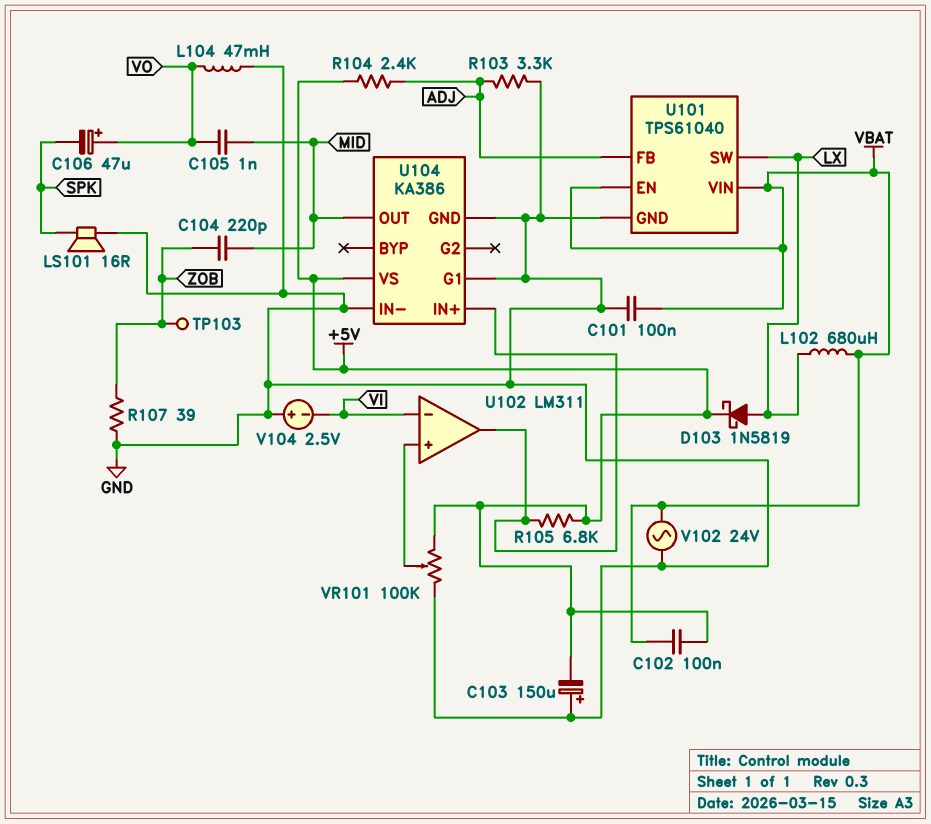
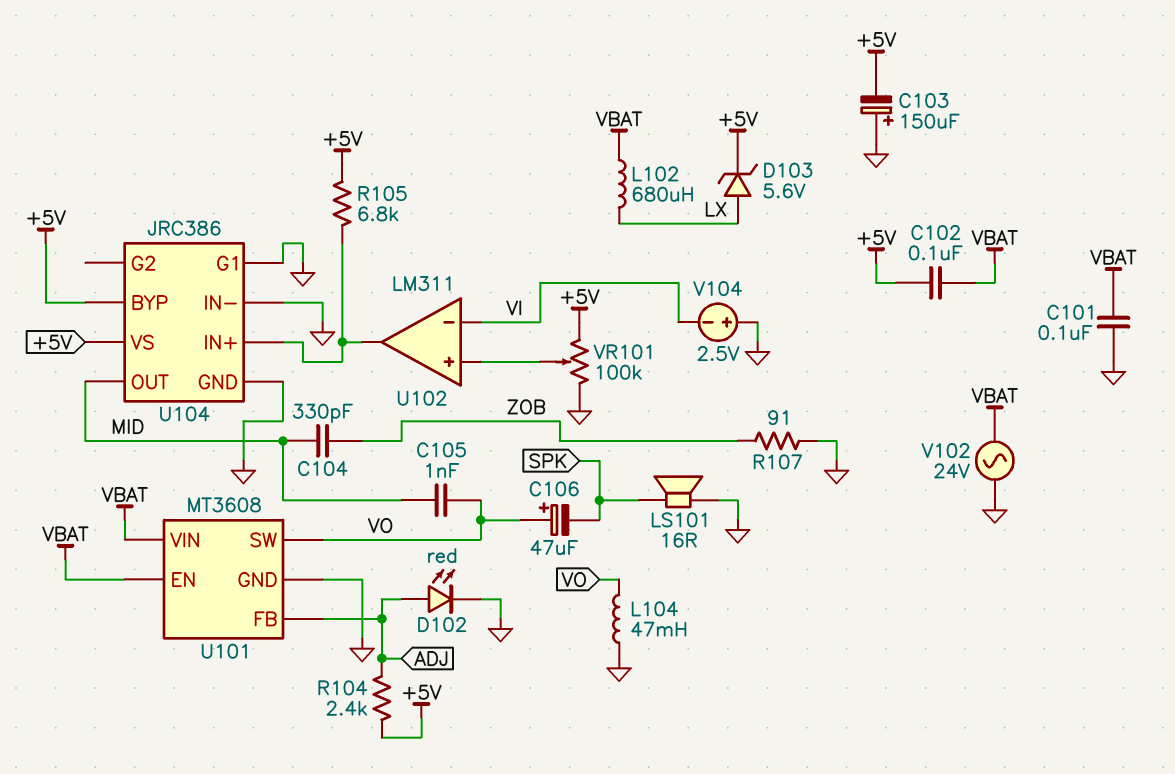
C104: 220pF (MID, ZOB) -> 330pF (MID, ZOB)
D102: none -> LED red (A ADJ, K GND)
D103: schottky 1N5819 (A LX, K +5V) -> zener 5.6V (A LX, K +5V)
R103: 3.3k (ADJ, GND) -> none
R107: 39 (GND, ZOB) -> 91 (GND, ZOB)
TP103: test point (ZOB) -> none
U101: TPS61040 -> MT3608
U101 pin SW: LX -> VO
U104: KA386 -> JRC386
U104 pin BYP: none -> +5V

